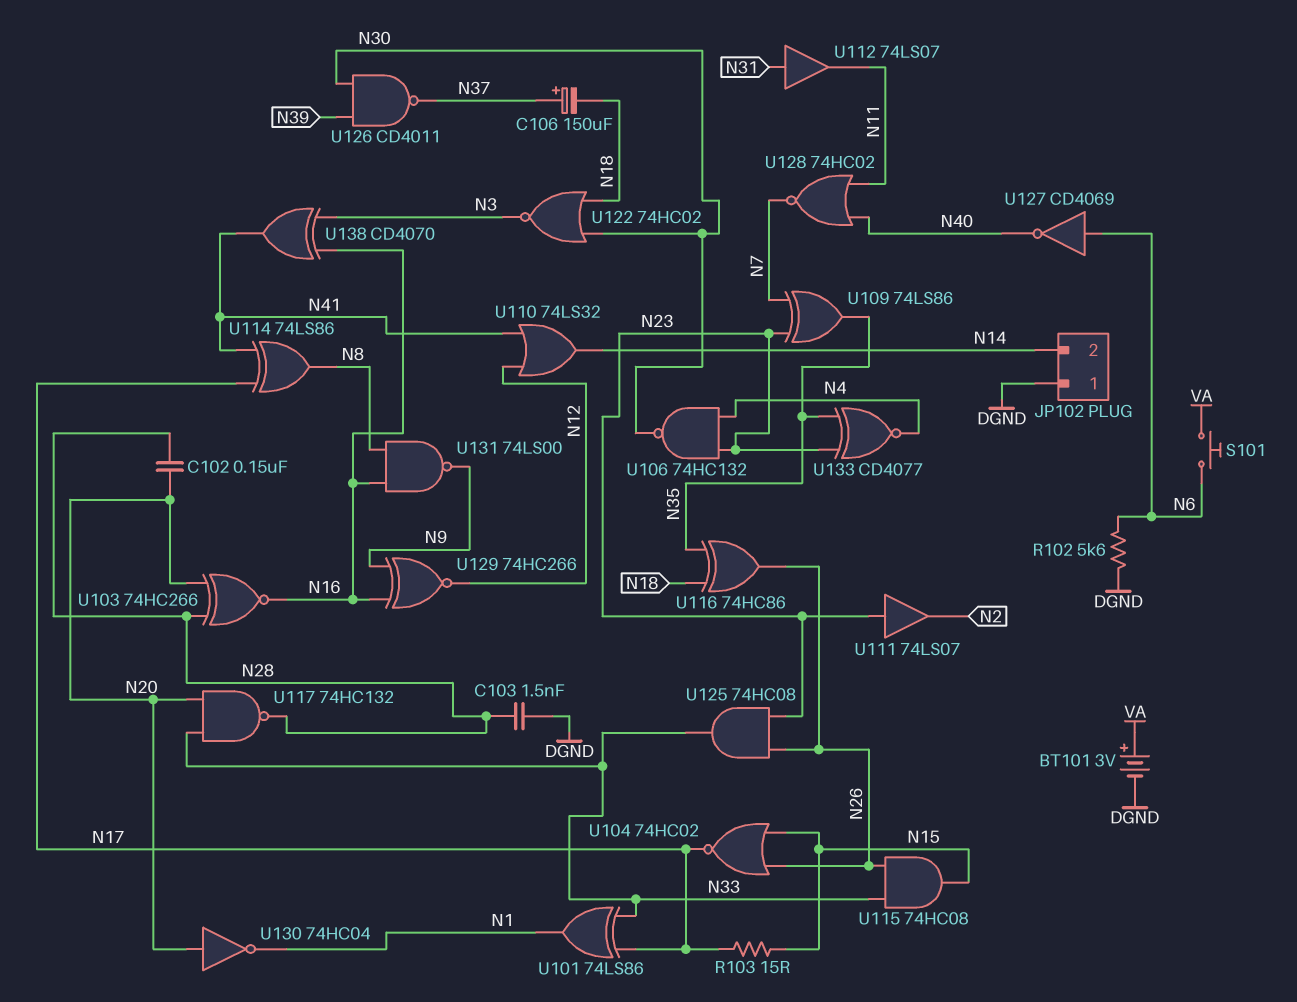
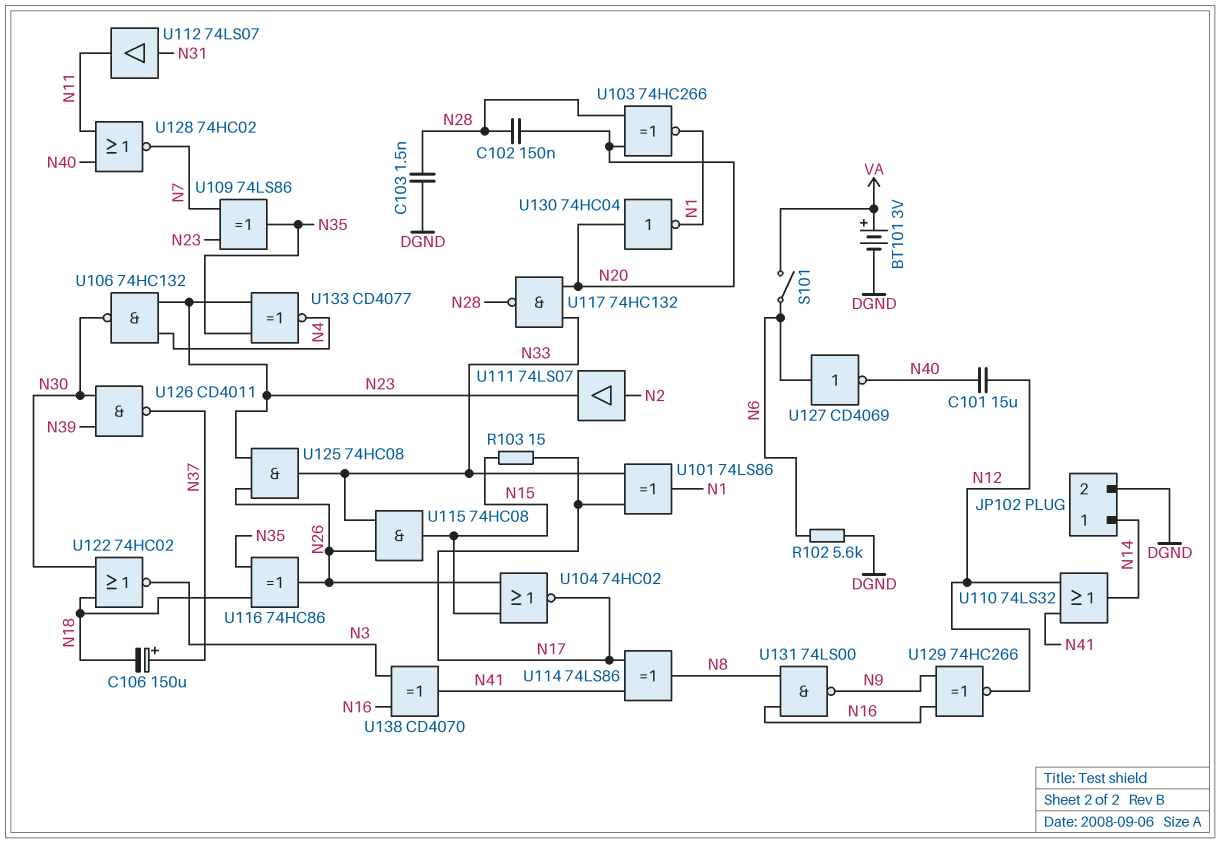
C101: none -> 15uF (N12, N40)
JP102 pin 1: DGND -> N14
JP102 pin 2: N14 -> DGND
S101: button (N6, VA) -> switch (N6, VA)
U103: XNOR 74HC266 (in N20, in N28, out N16) -> XNOR 74HC266 (in N20, in N28, out N1)
U111: buffer 74LS07 (in N23, out N2) -> buffer 74LS07 (in N2, out N23)

